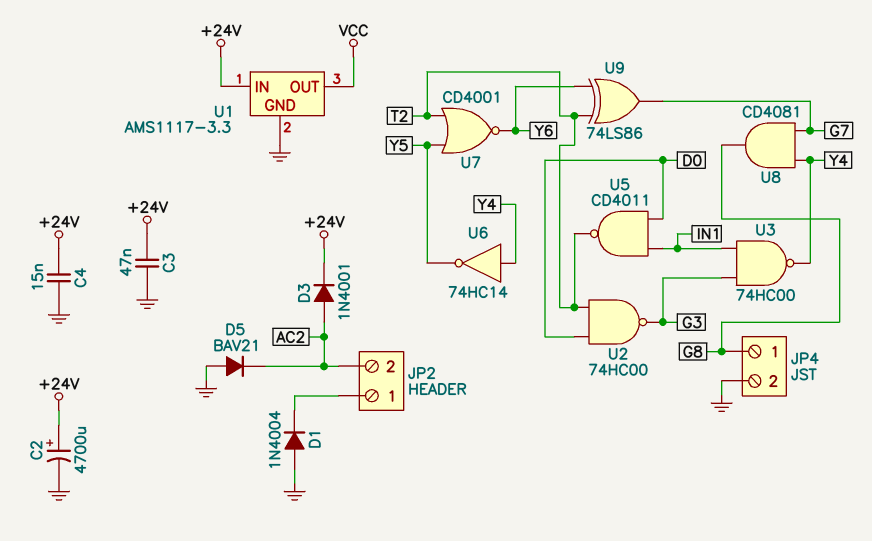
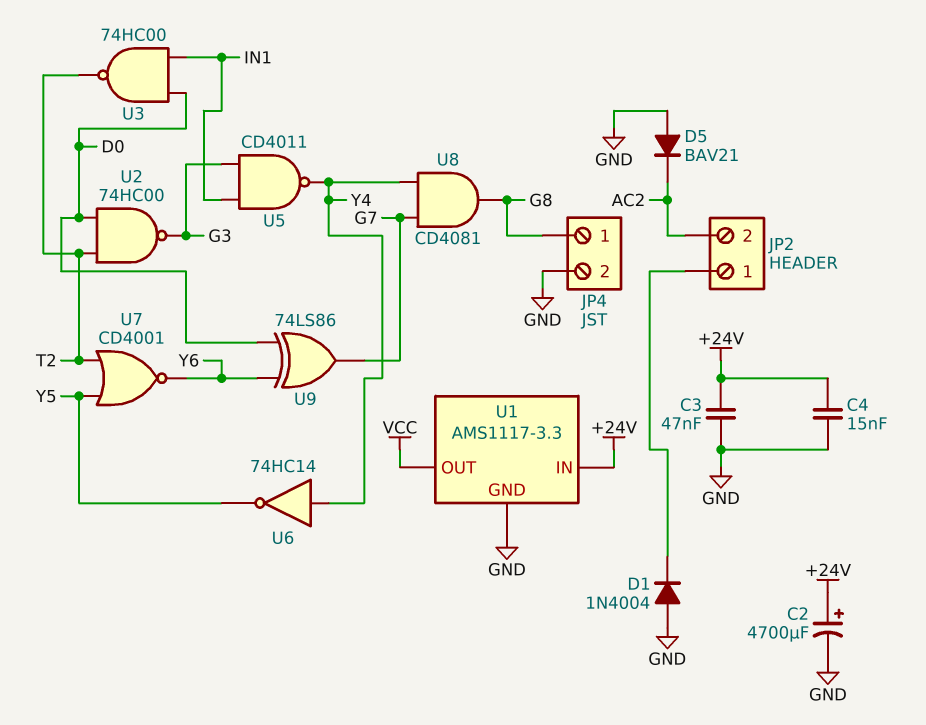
D3: diode 1N4001 (A AC2, K +24V) -> none
U3: NAND 74HC00 (in G3, in IN1, out Y4) -> NAND 74HC00 (in D0, in IN1, out T2)
U5: NAND CD4011 (in D0, in IN1, out T2) -> NAND CD4011 (in G3, in IN1, out Y4)
U9: XOR 74LS86 (in T2, in Y6, out G7) -> XOR 74LS86 (in D0, in Y6, out G7)

